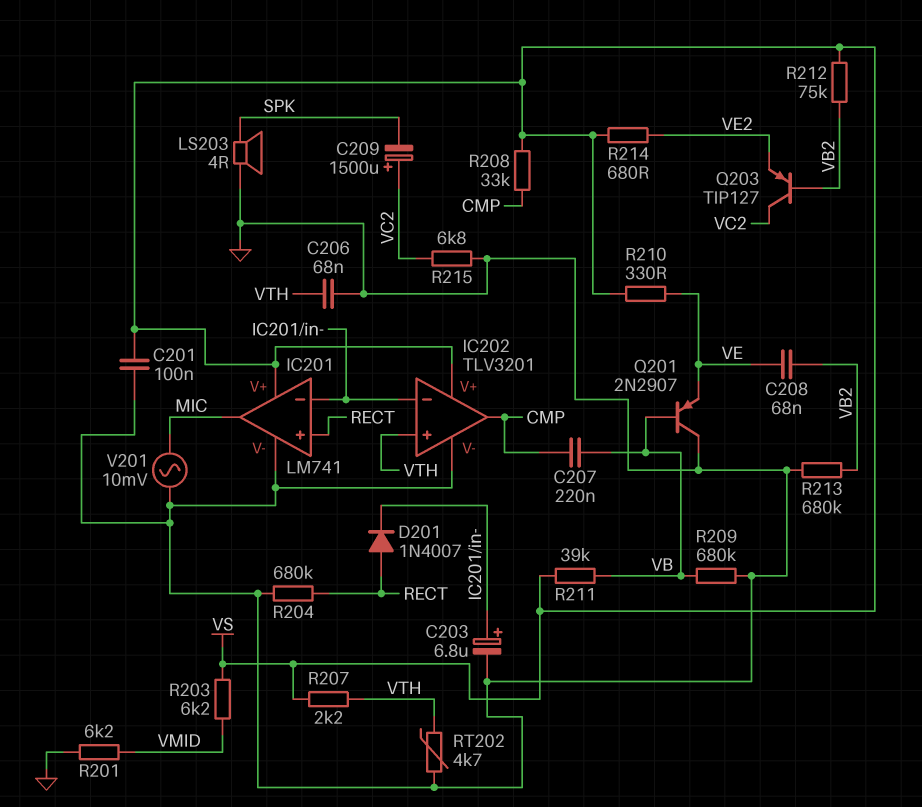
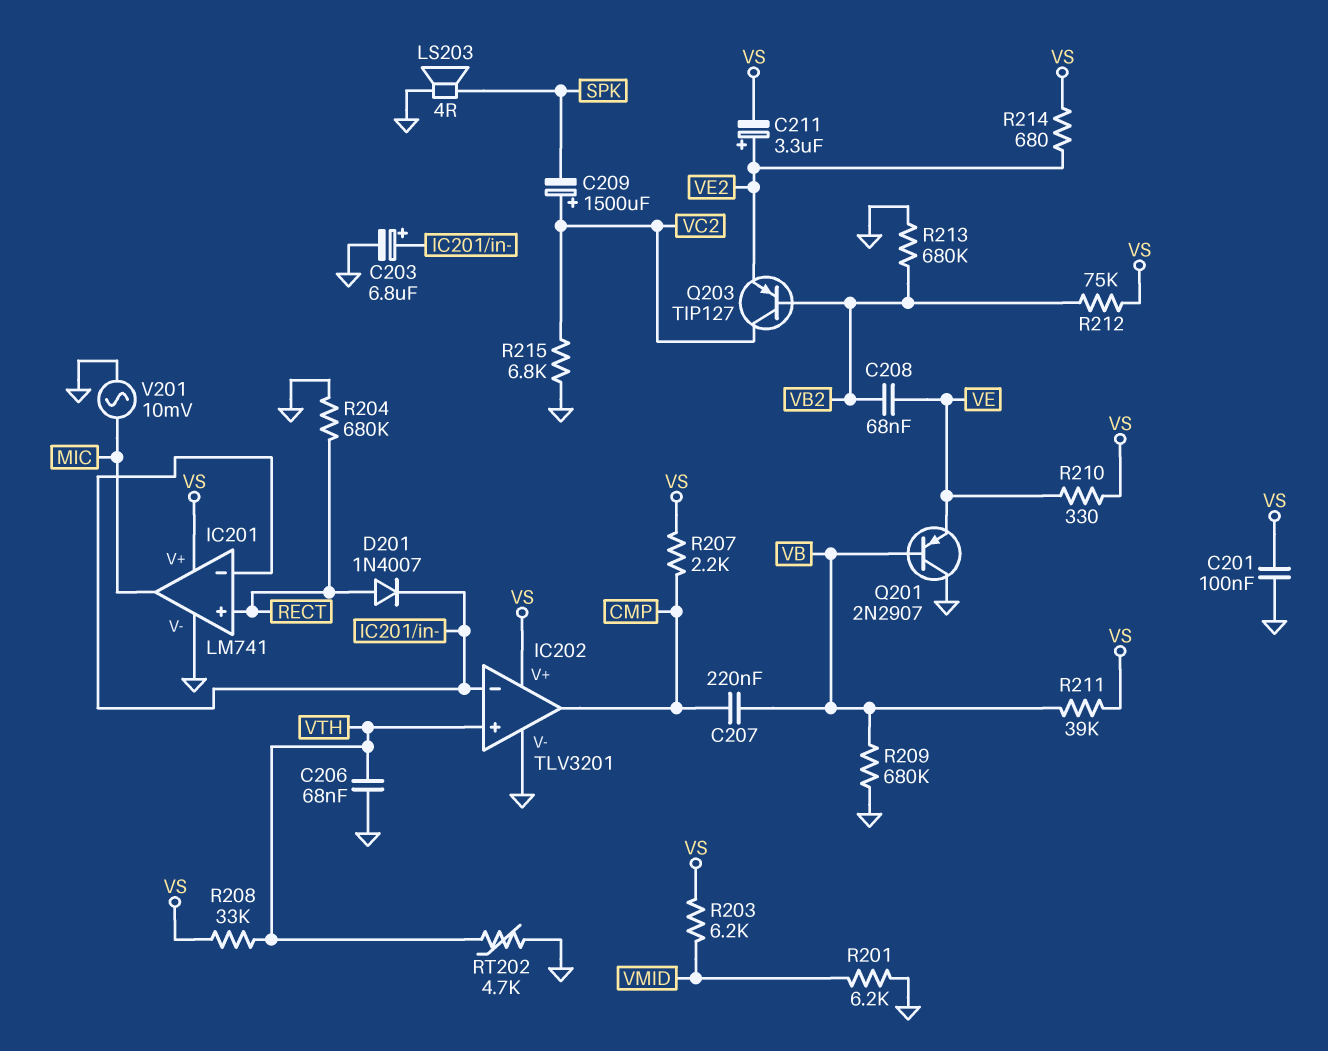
C211: none -> 3.3uF (plus VE2, minus VS)
R207: 2.2k (VS, VTH) -> 2.2k (CMP, VS)
R208: 33k (CMP, VS) -> 33k (VS, VTH)

